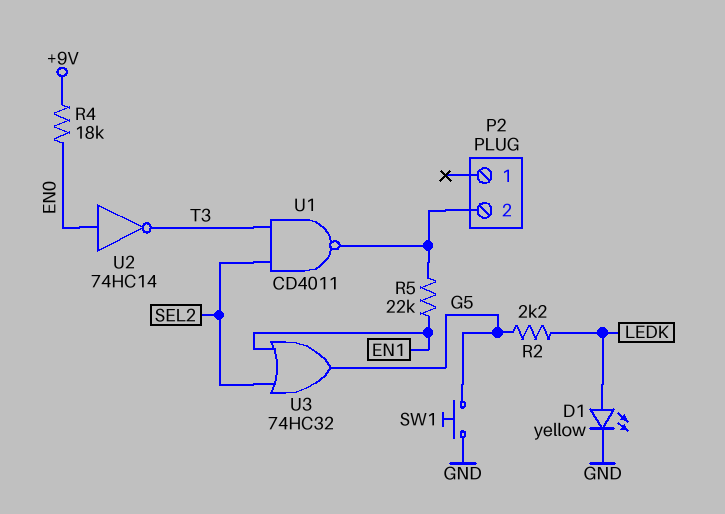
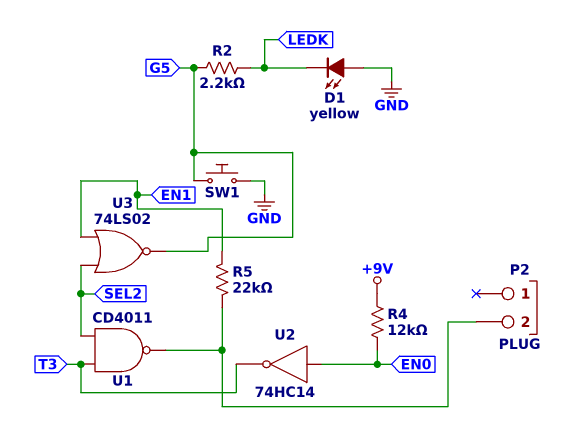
D1: LED yellow (A LEDK, K GND) -> LED yellow (A GND, K LEDK)
R4: 18k (+9V, EN0) -> 12k (+9V, EN0)
U3: OR 74HC32 (in EN1, in SEL2, out G5) -> NOR 74LS02 (in EN1, in SEL2, out G5)

